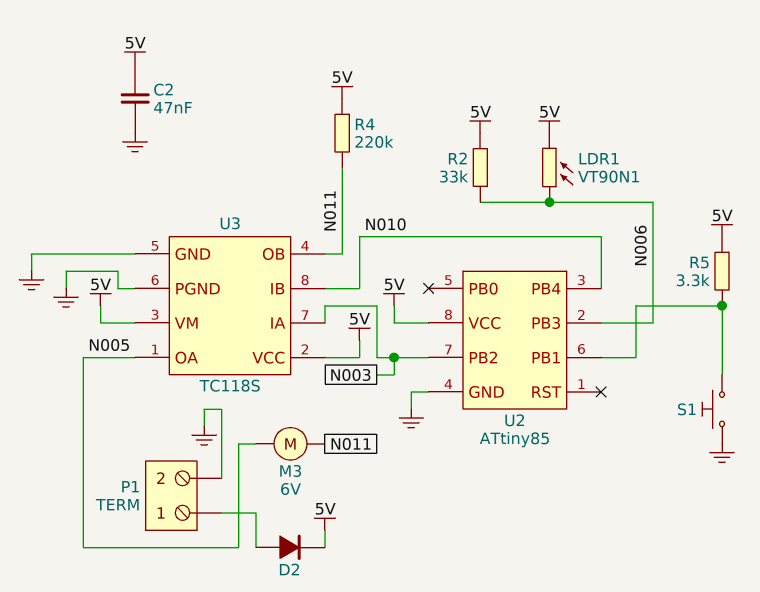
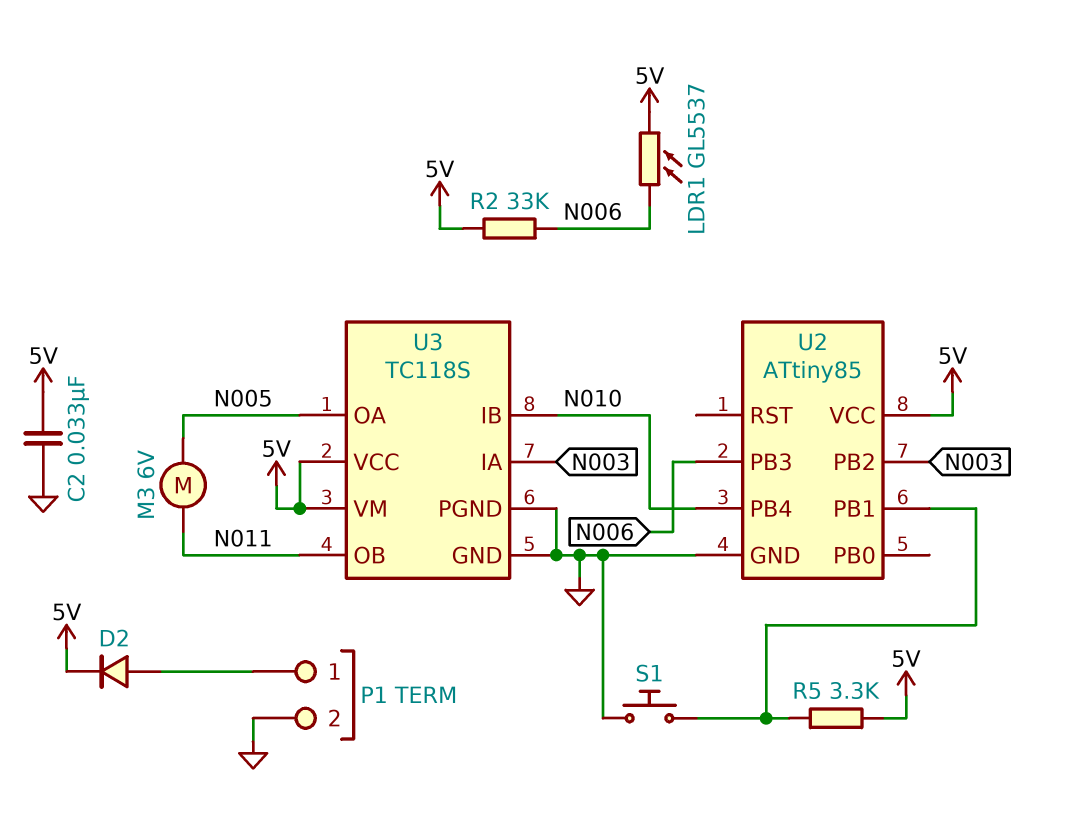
C2: 47nF (5V, GND) -> 33nF (5V, GND)
LDR1: VT90N1 (5V, N006) -> GL5537 (5V, N006)
R4: 220k (5V, N011) -> none

